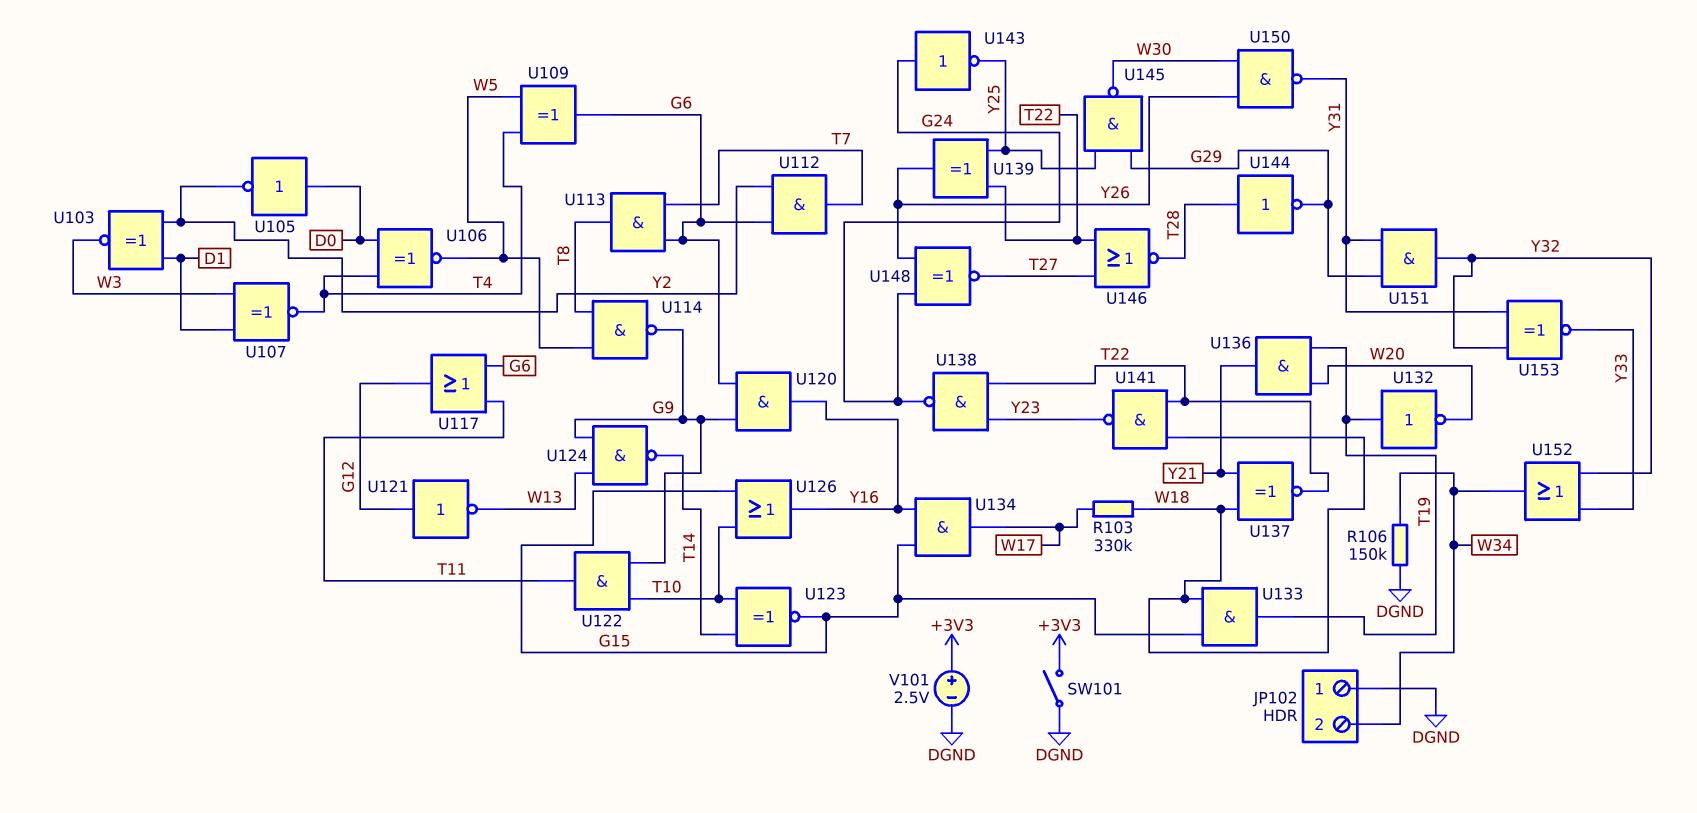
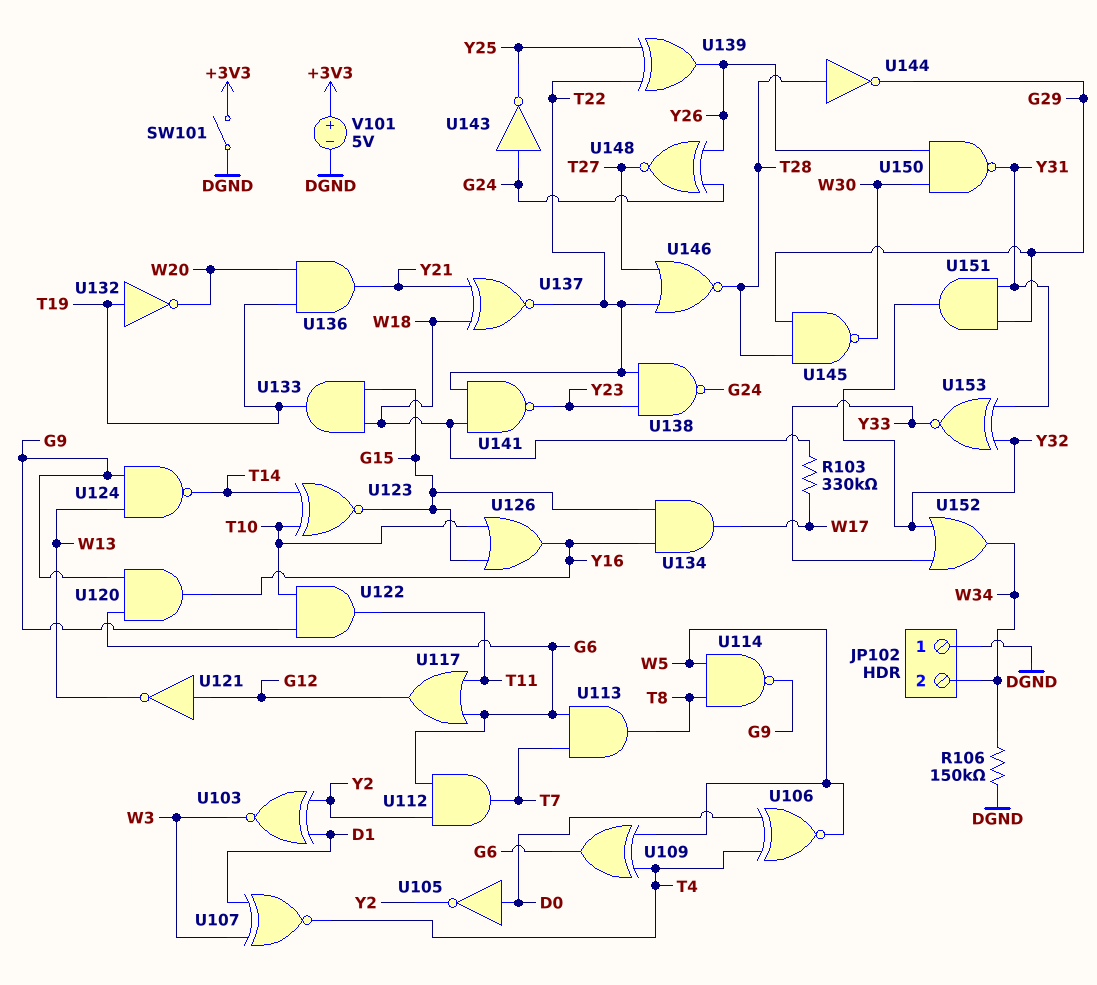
U145: NAND (in G29, in Y25, out W30) -> NAND (in G29, in T28, out W30)
V101: 2.5V (plus +3V3, minus DGND) -> 5V (plus +3V3, minus DGND)

